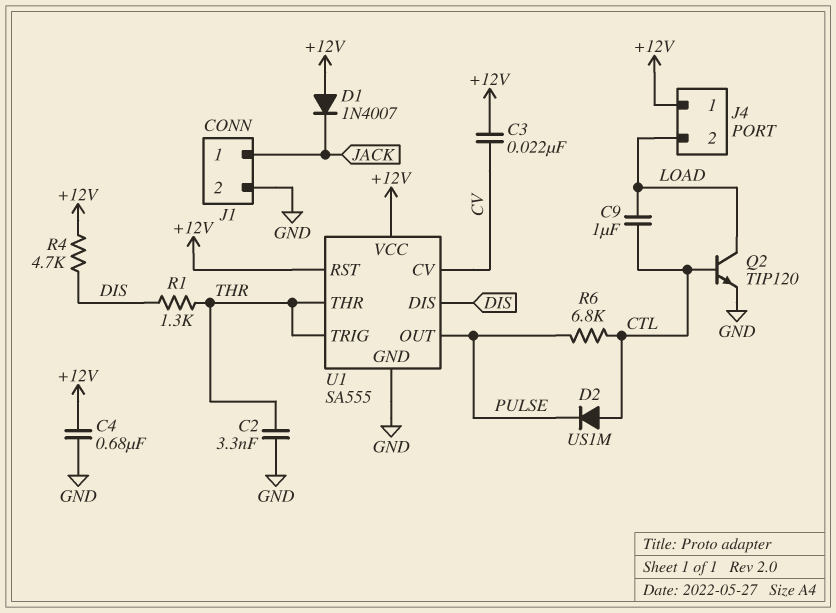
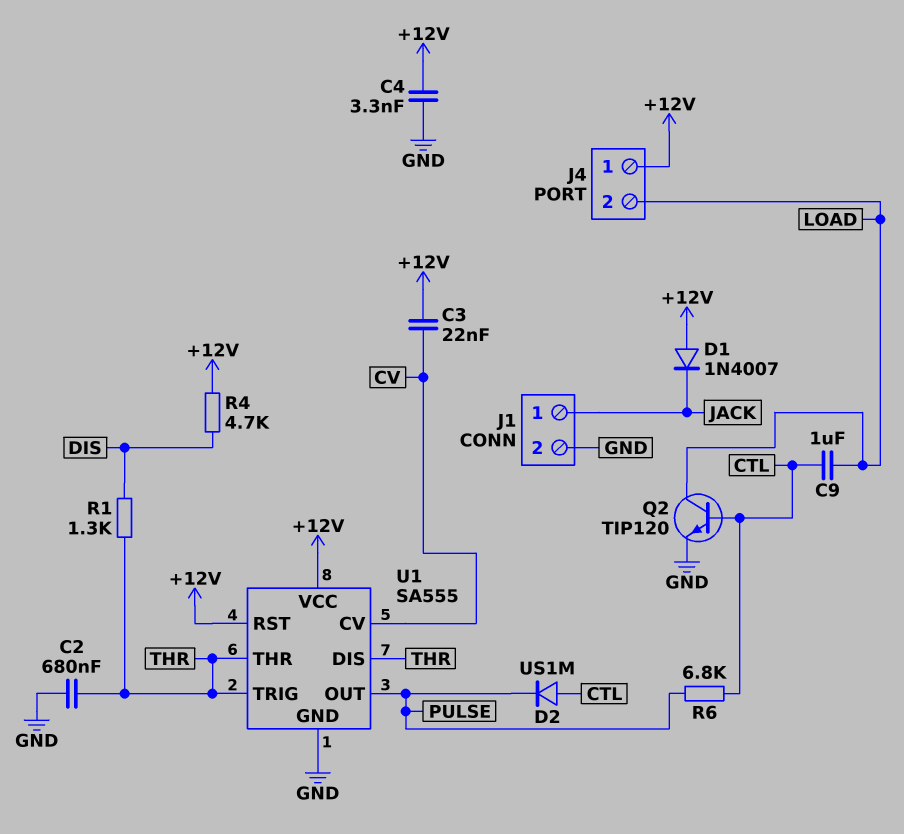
C2: 3.3nF (GND, THR) -> 680nF (GND, THR)
C4: 680nF (+12V, GND) -> 3.3nF (+12V, GND)
U1 pin DIS: DIS -> THR

